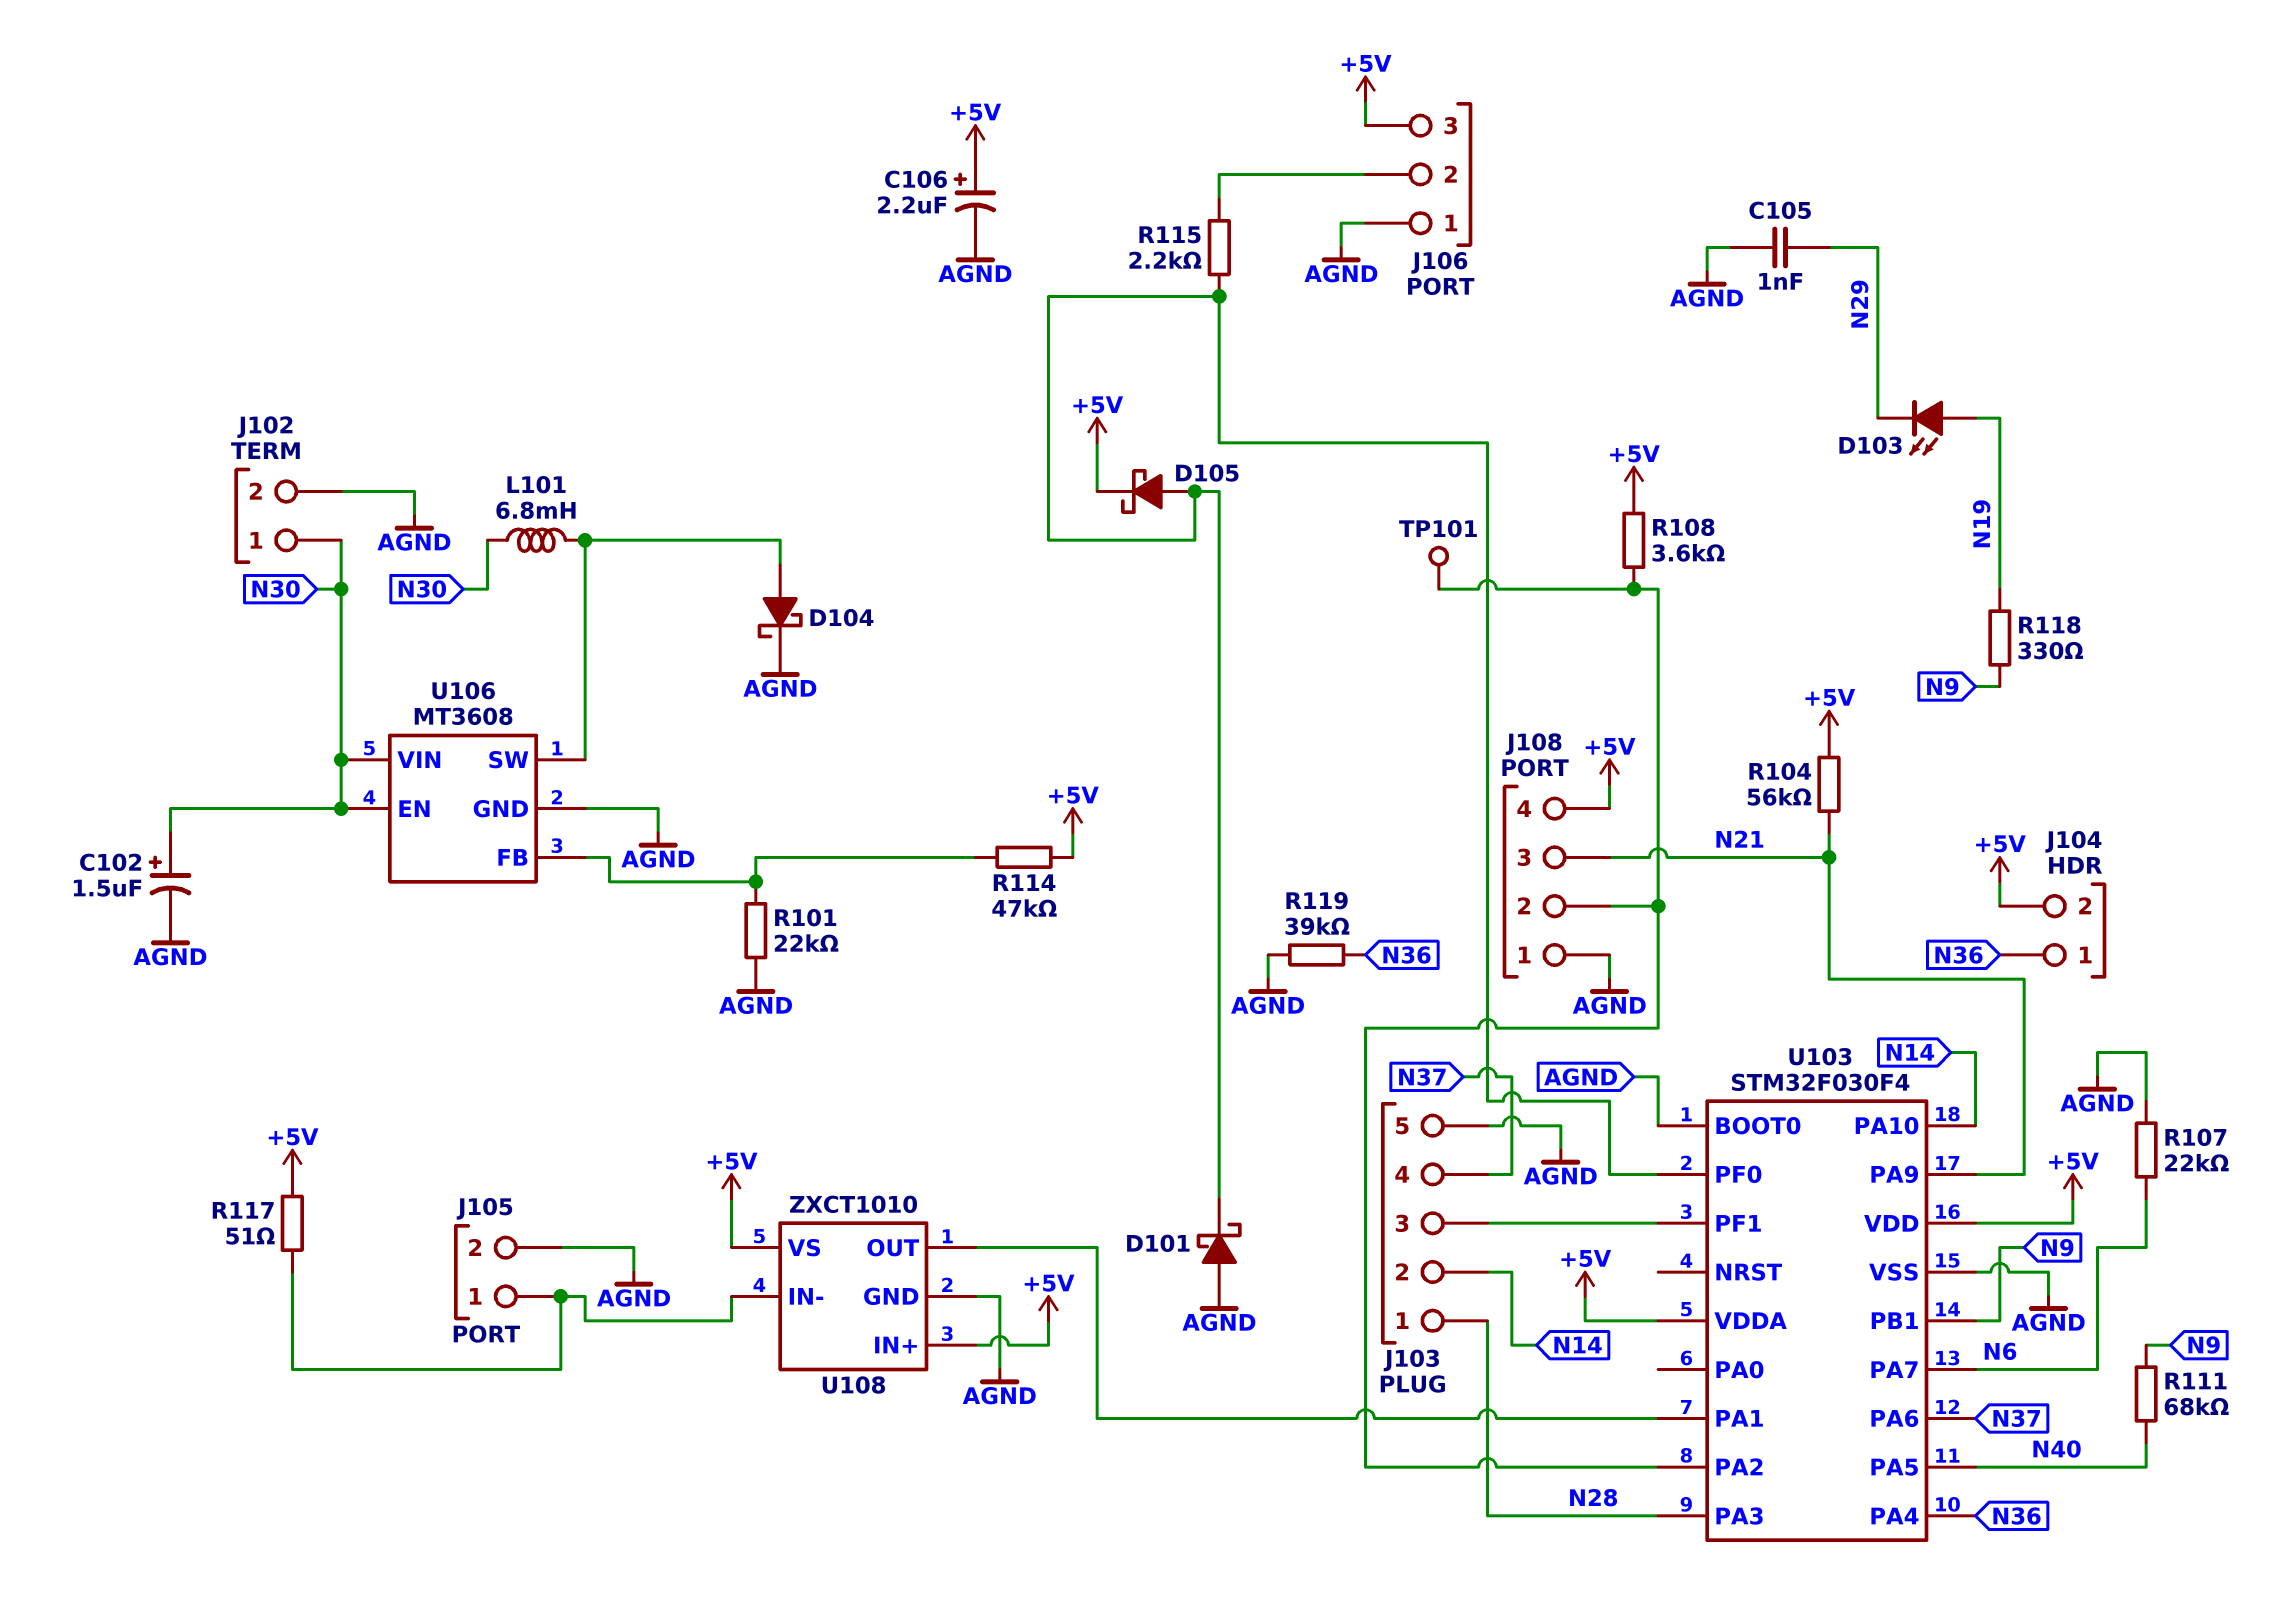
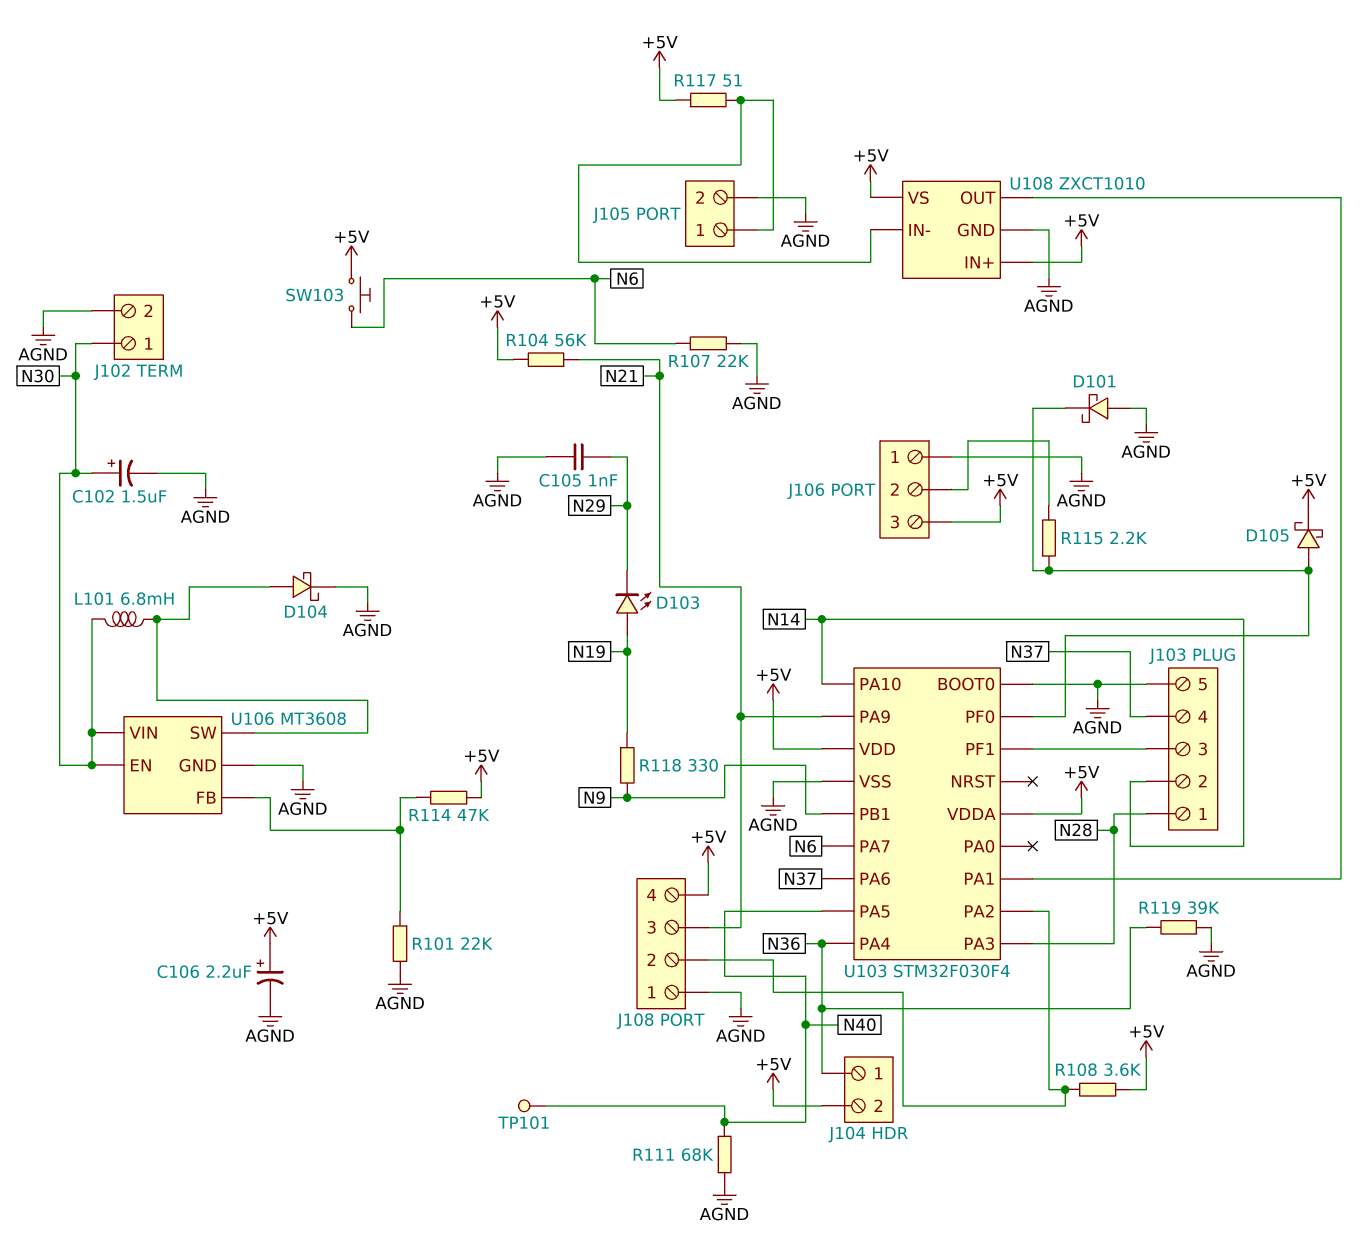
R111: 68k (N9, N40) -> 68k (AGND, N40)
SW103: none -> button (+5V, N6)
TP101: test point (J108/2) -> test point (N40)

